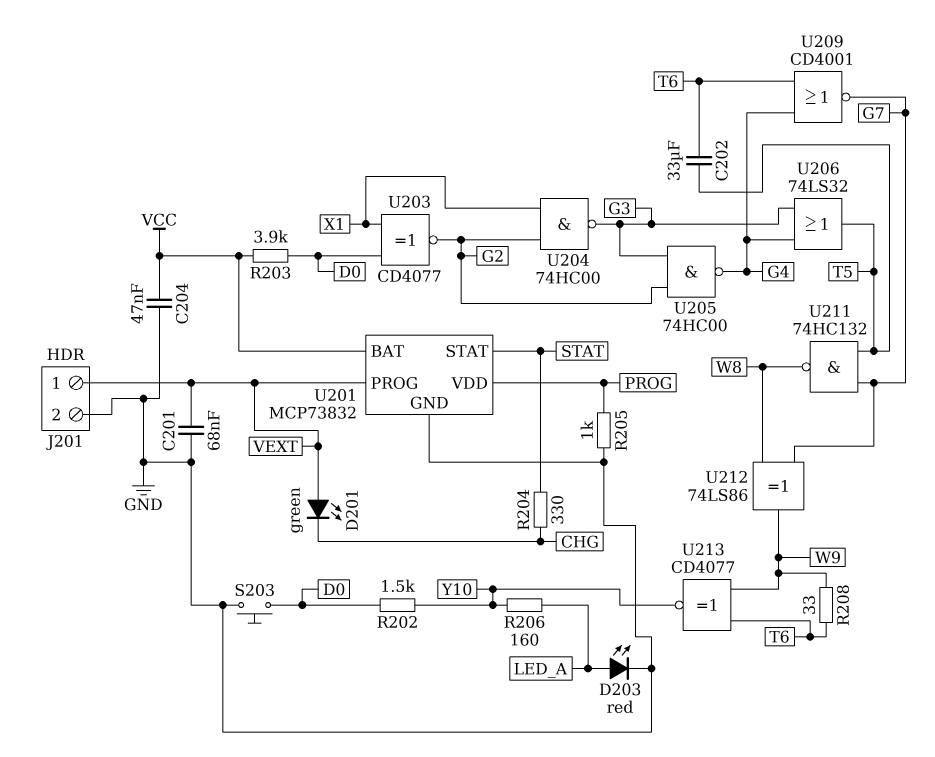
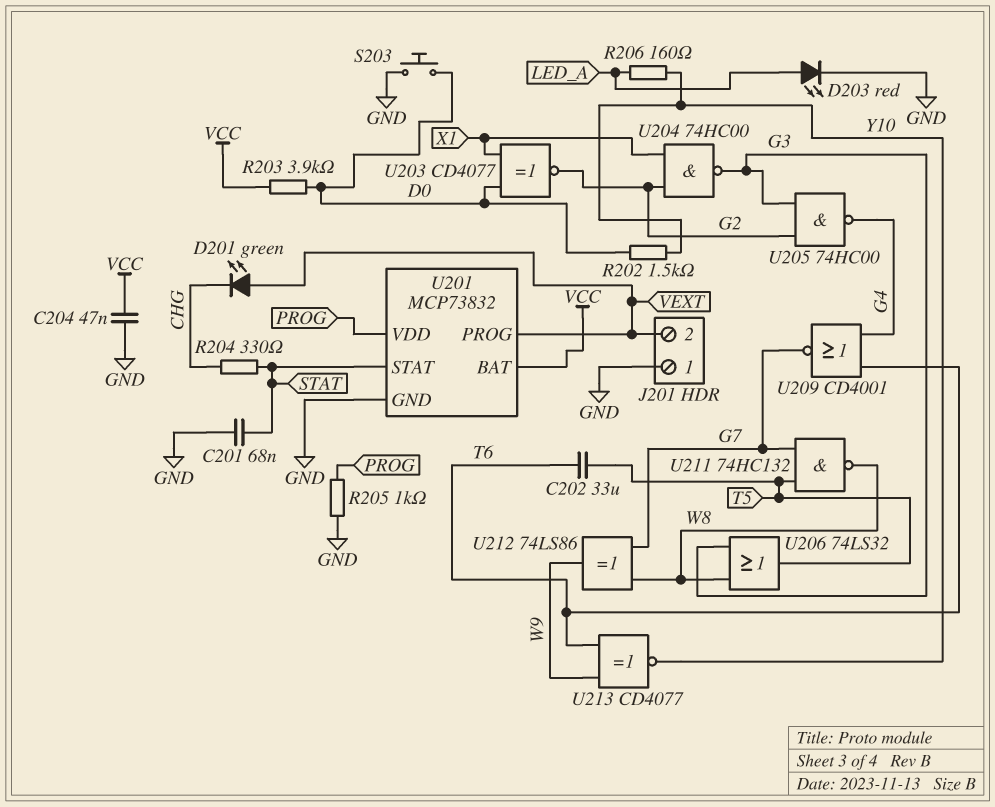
C201: 68nF (GND, VEXT) -> 68nF (GND, STAT)
J201 pin 1: VEXT -> GND
J201 pin 2: GND -> VEXT
R208: 33 (T6, W9) -> none
U206: OR 74LS32 (in G3, in G4, out T5) -> OR 74LS32 (in G3, in W8, out T5)

